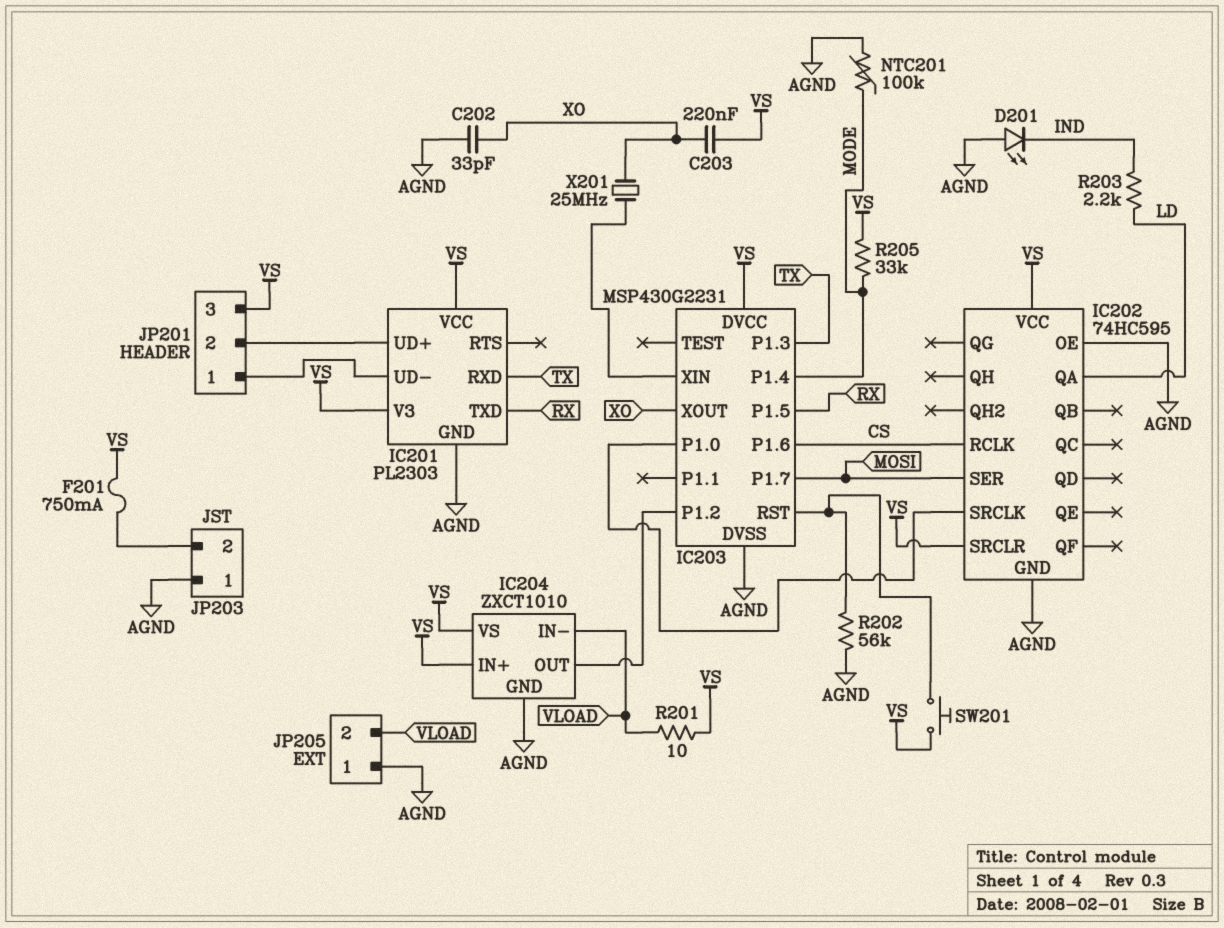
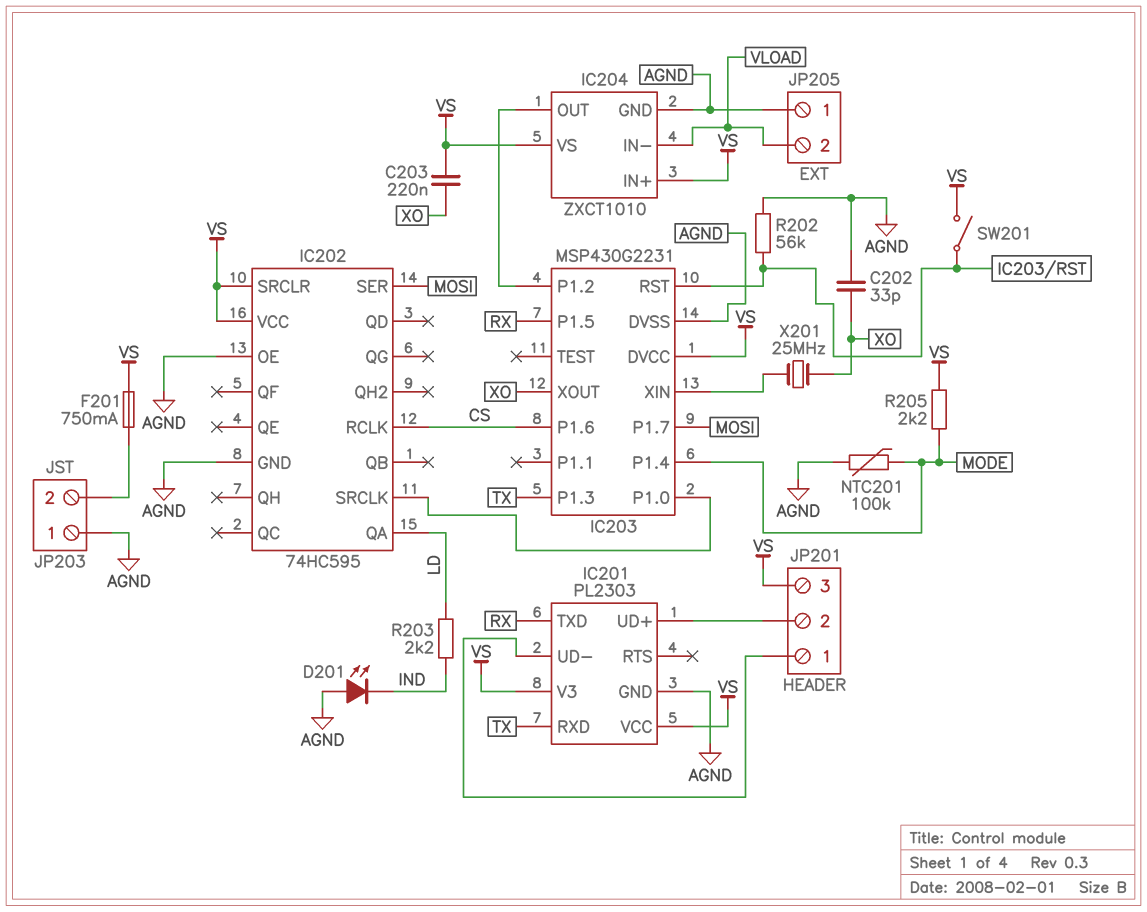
R201: 10 (VLOAD, VS) -> none
R205: 33k (MODE, VS) -> 2.2k (MODE, VS)
SW201: button (IC203/RST, VS) -> switch (IC203/RST, VS)

